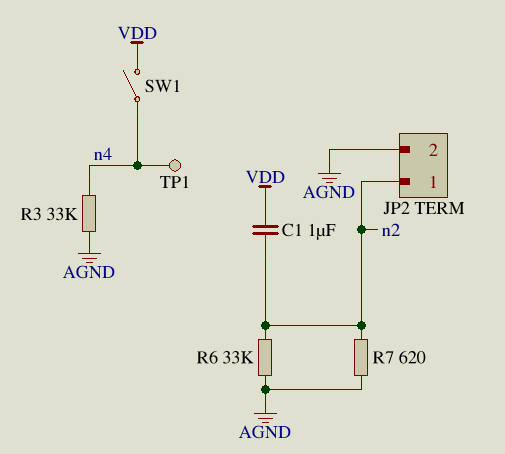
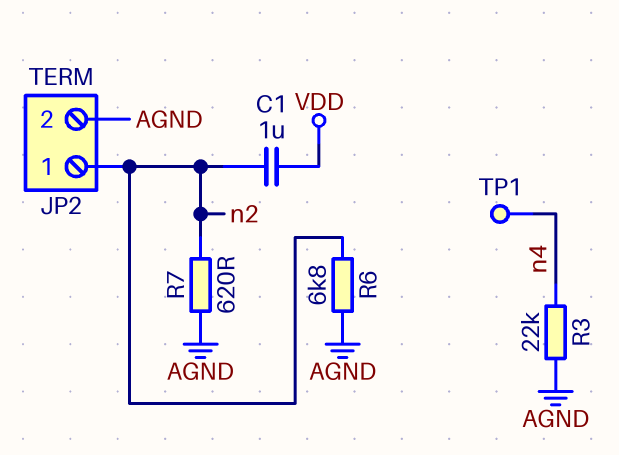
R3: 33k (AGND, n4) -> 22k (AGND, n4)
R6: 33k (AGND, n2) -> 6.8k (AGND, n2)
SW1: switch (VDD, n4) -> none

